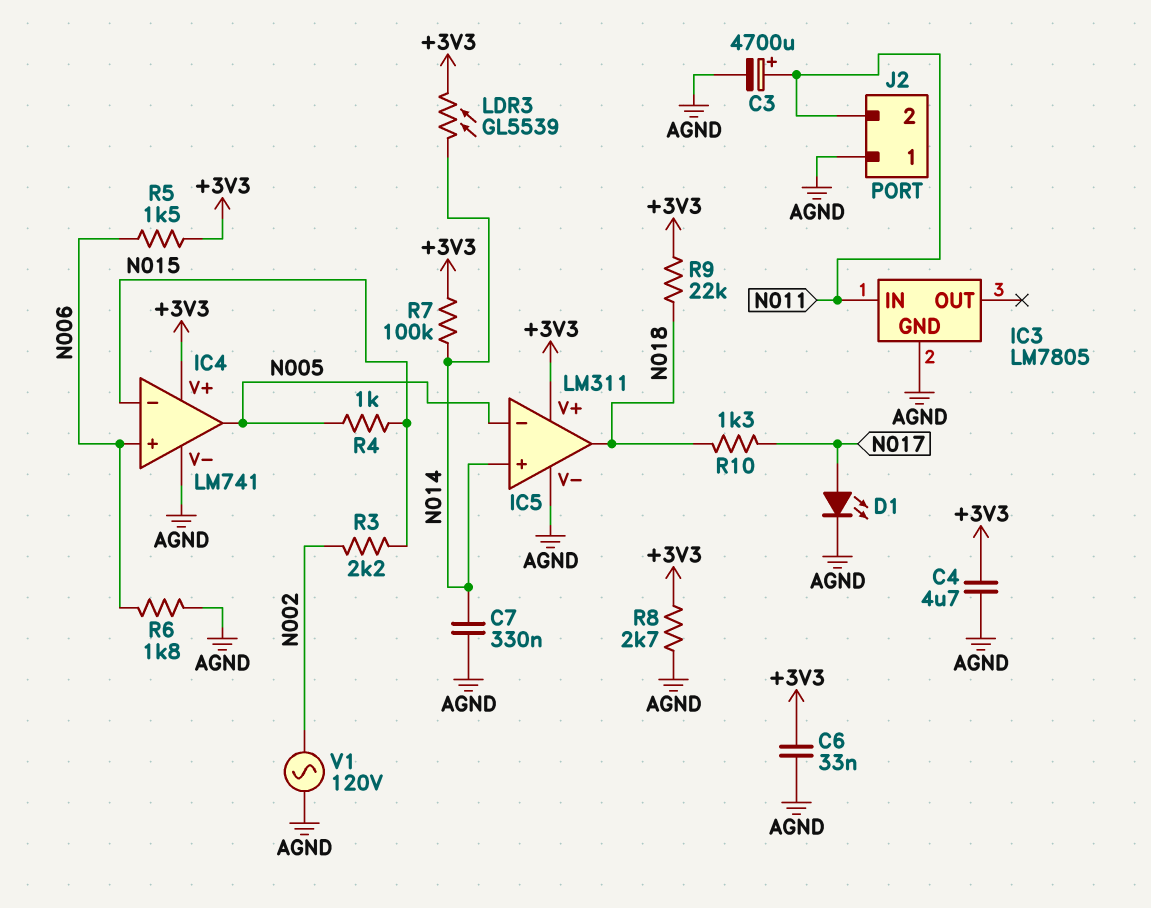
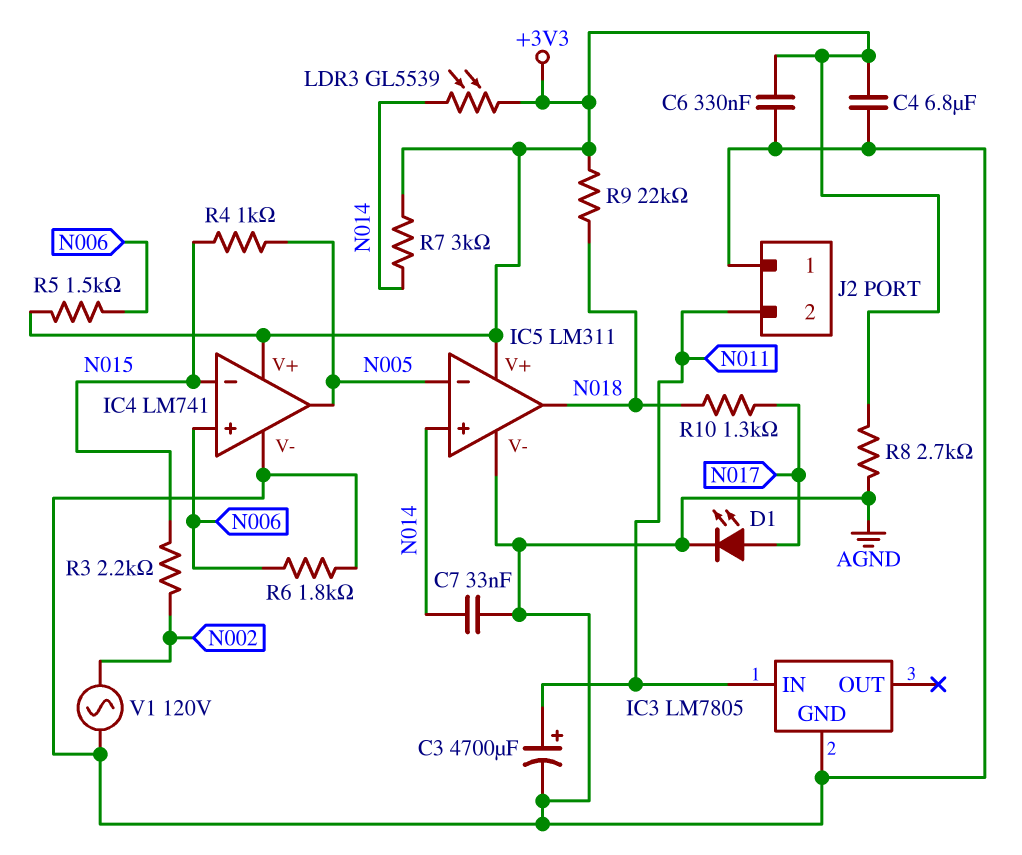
C4: 4.7uF (+3V3, AGND) -> 6.8uF (+3V3, AGND)
C6: 33nF (+3V3, AGND) -> 330nF (+3V3, AGND)
C7: 330nF (AGND, N014) -> 33nF (AGND, N014)
R7: 100k (+3V3, N014) -> 3k (+3V3, N014)

